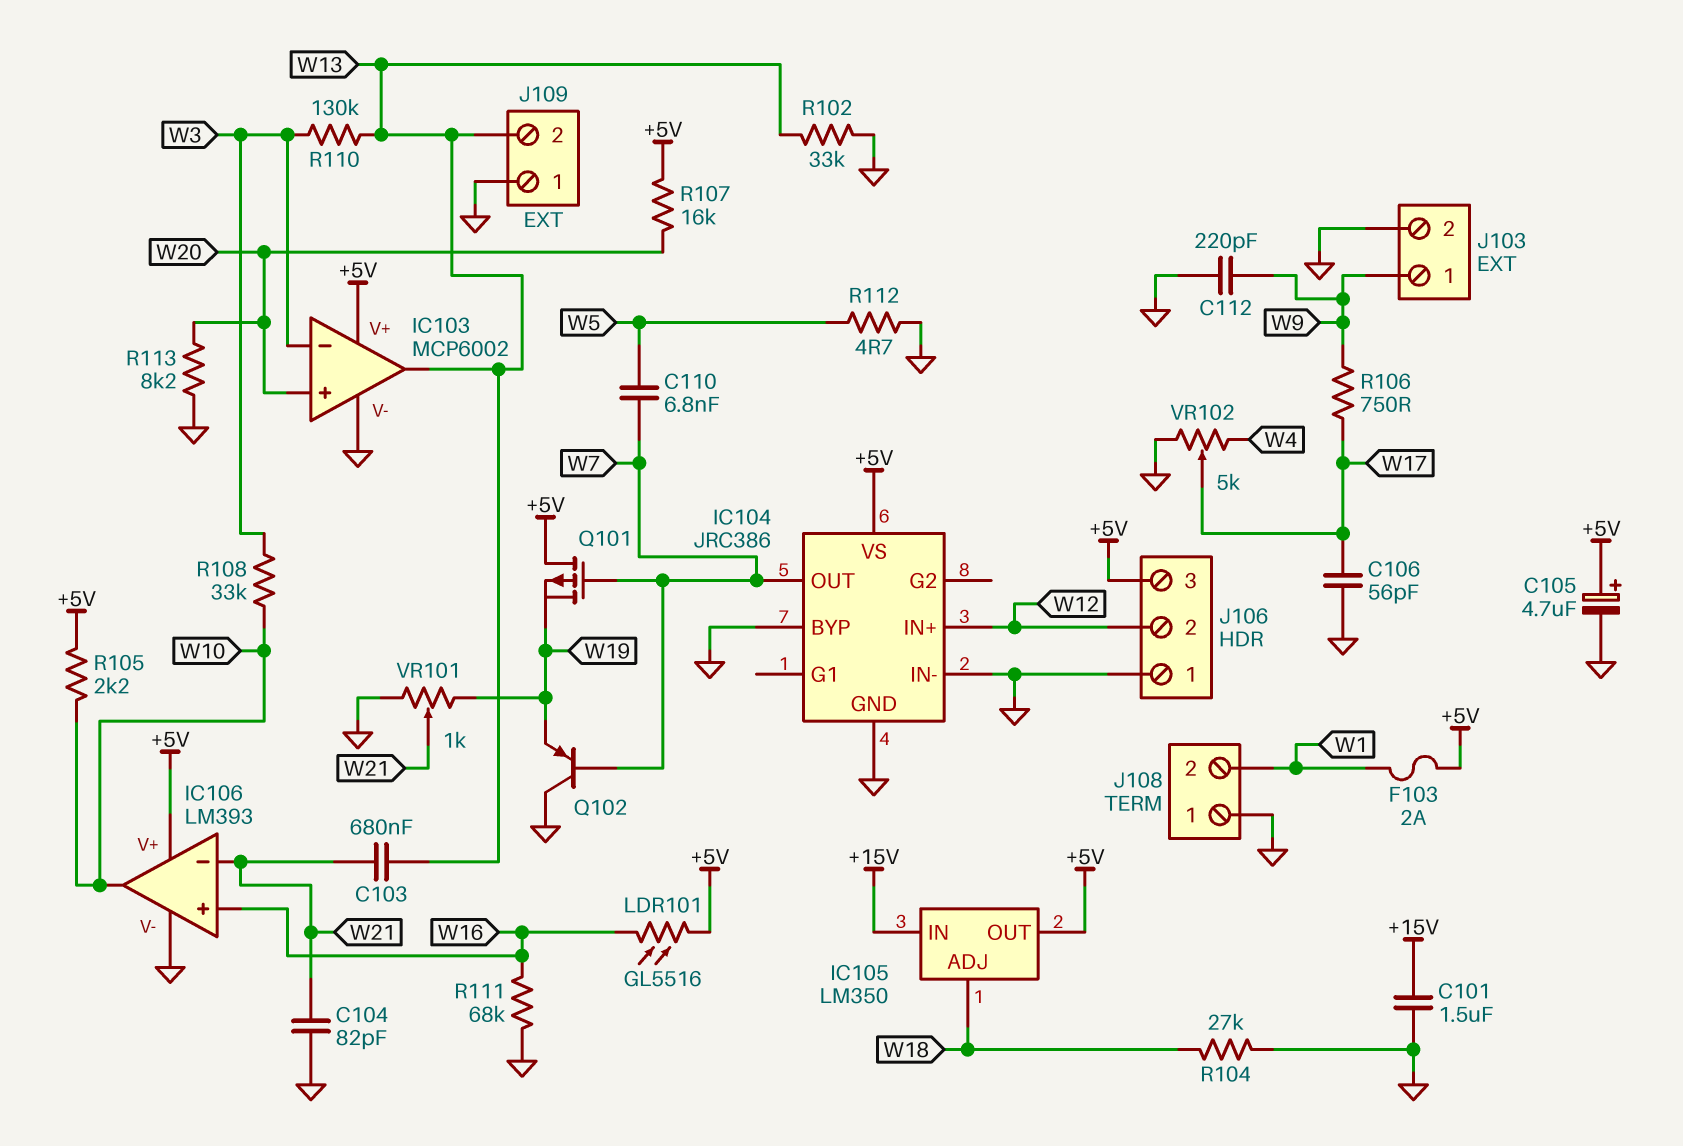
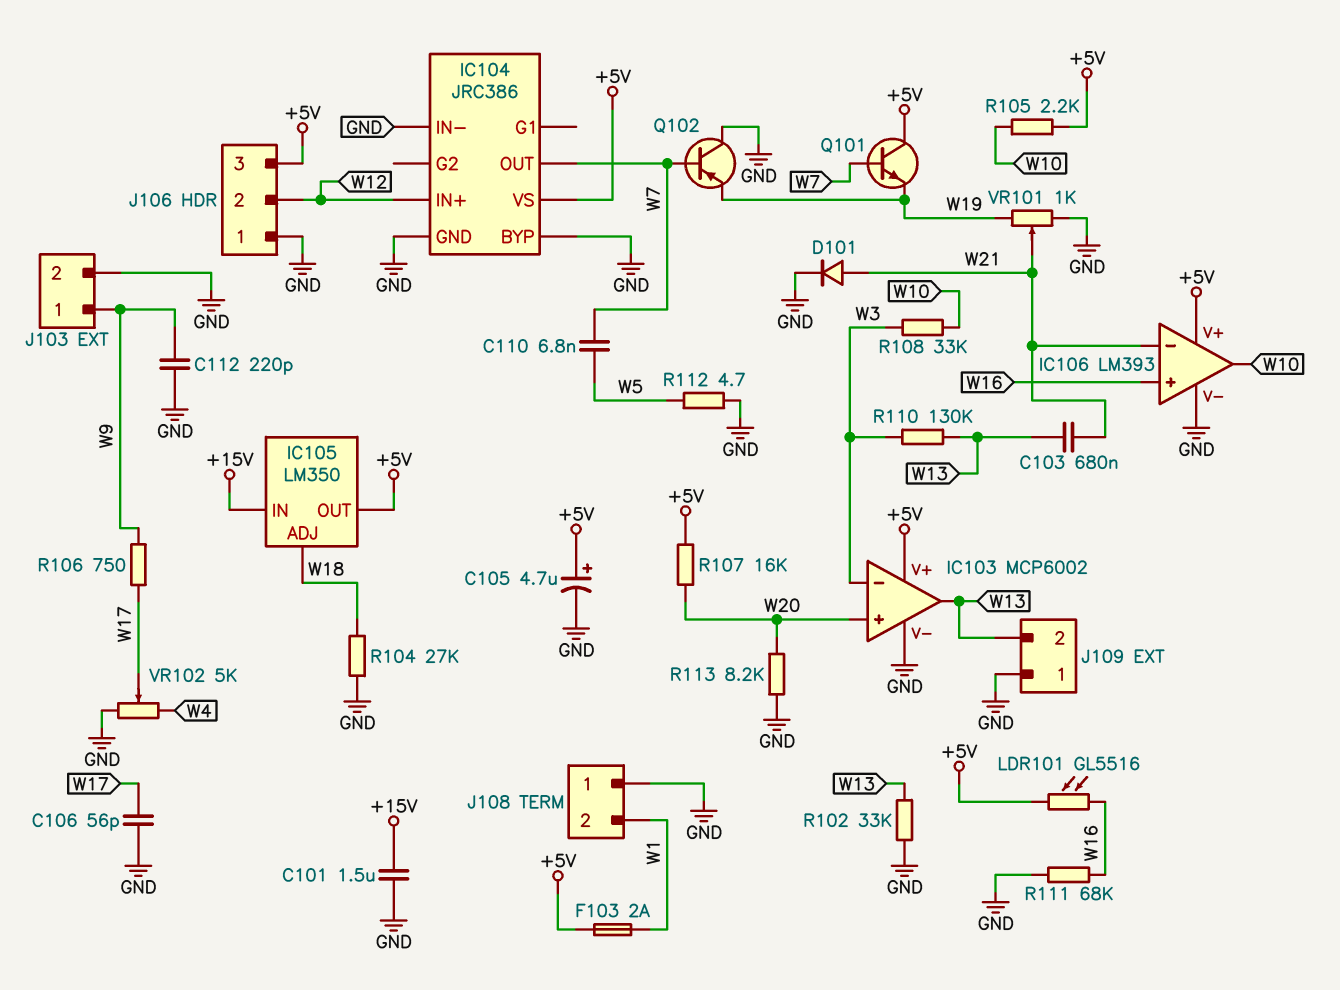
C104: 82pF (GND, W21) -> none
D101: none -> diode (A W21, K GND)
Q101: PMOS (G W7, D +5V, S W19) -> NPN (B W7, C +5V, E W19)

